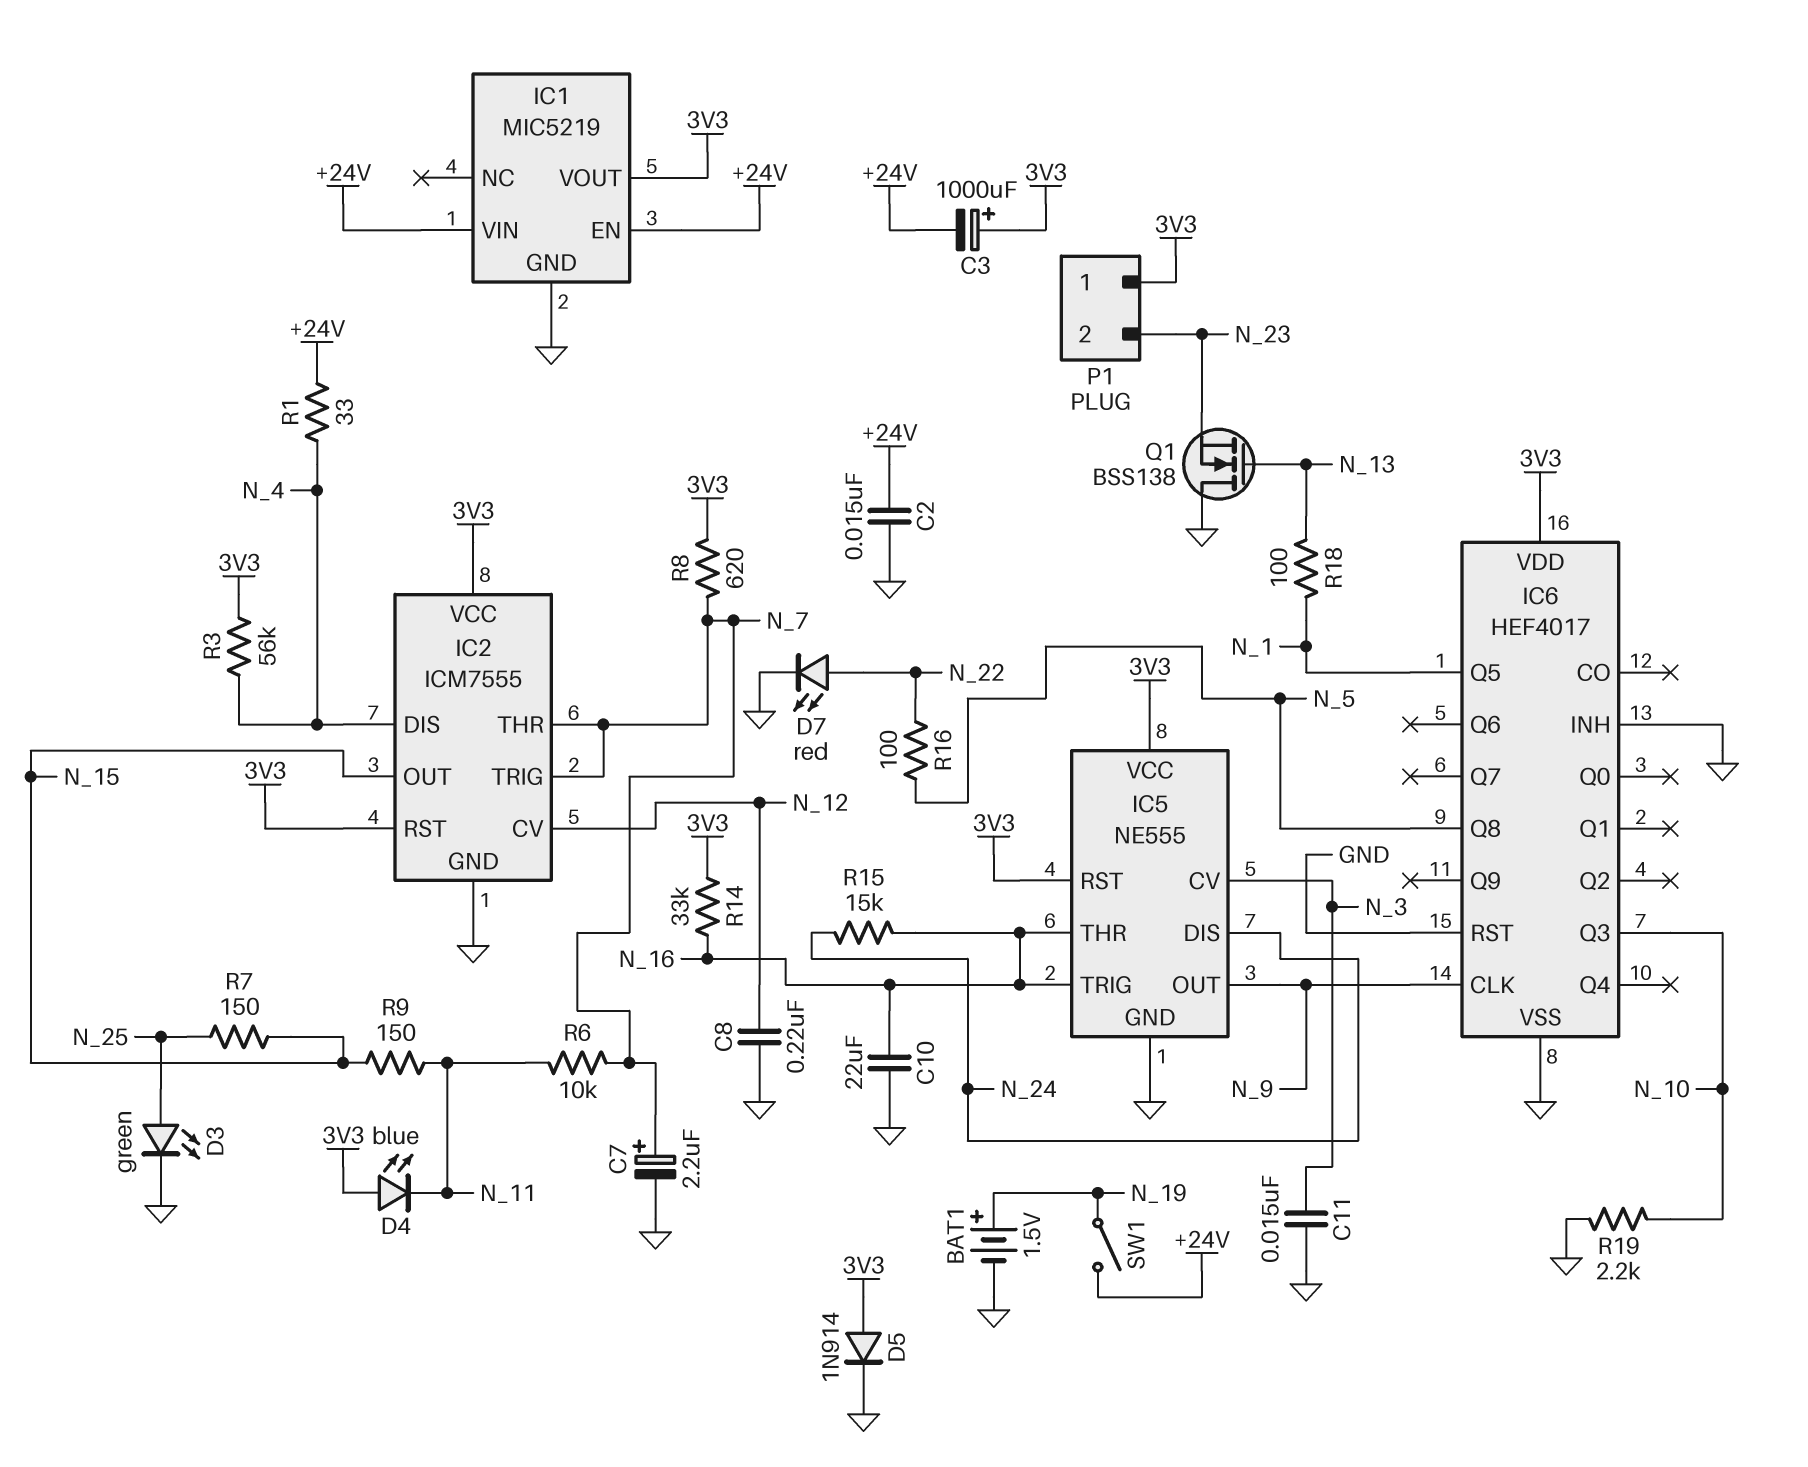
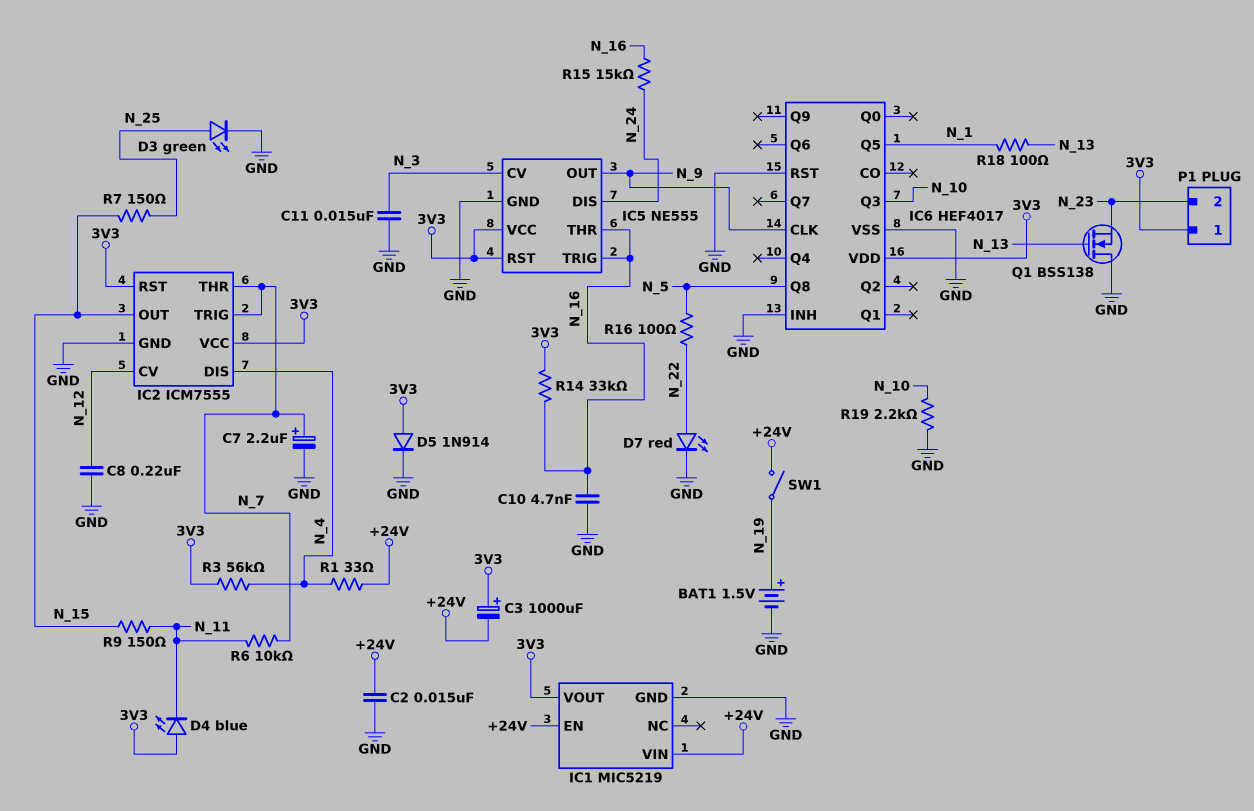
C10: 22uF (GND, N_16) -> 4.7nF (GND, N_16)
R8: 620 (3V3, N_7) -> none

